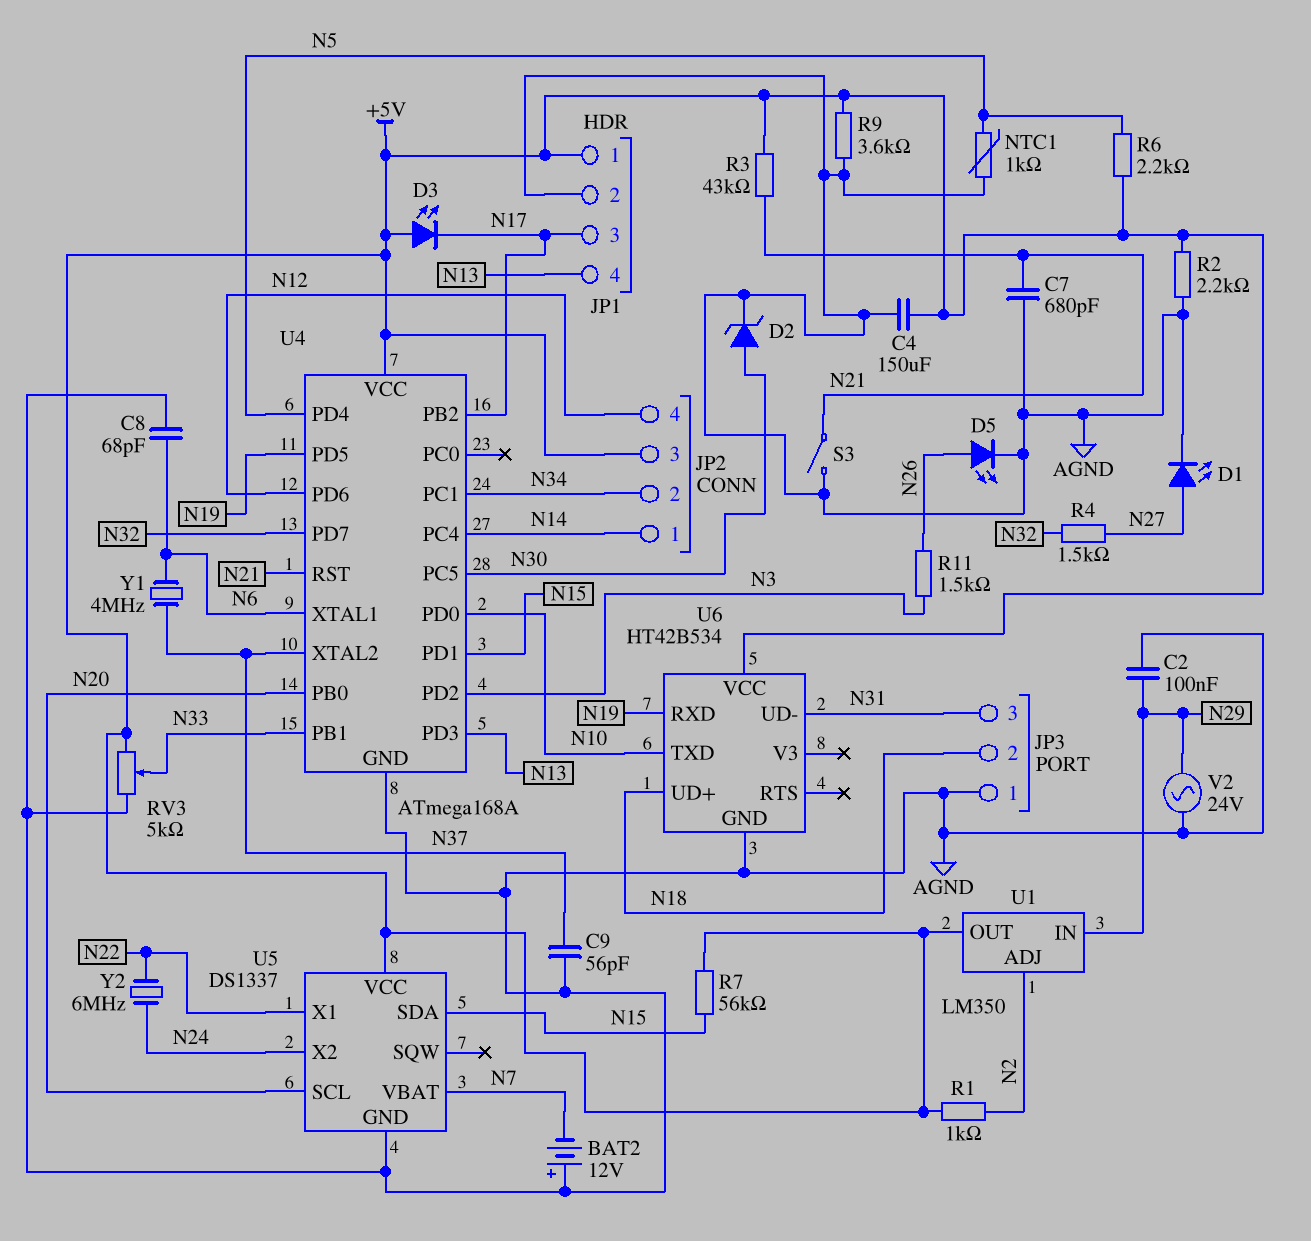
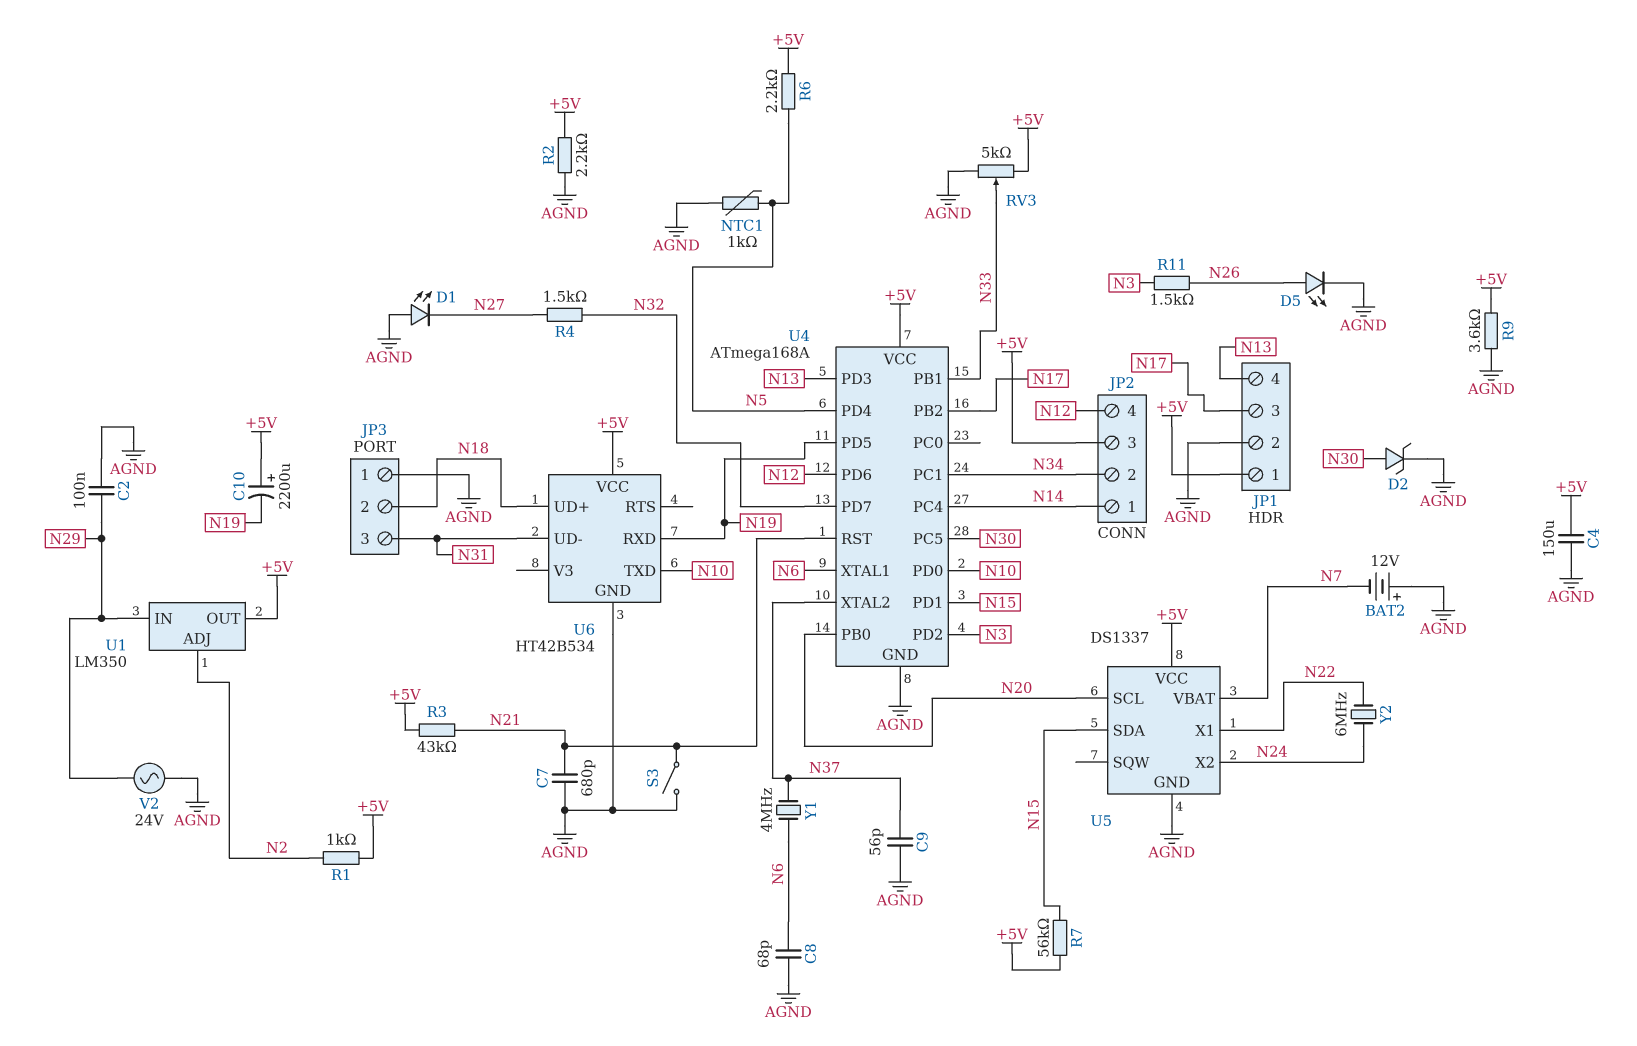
C10: none -> 2200uF (plus +5V, minus N19)
D1: LED (A N27, K AGND) -> LED (A AGND, K N27)
D3: LED (A +5V, K N17) -> none

